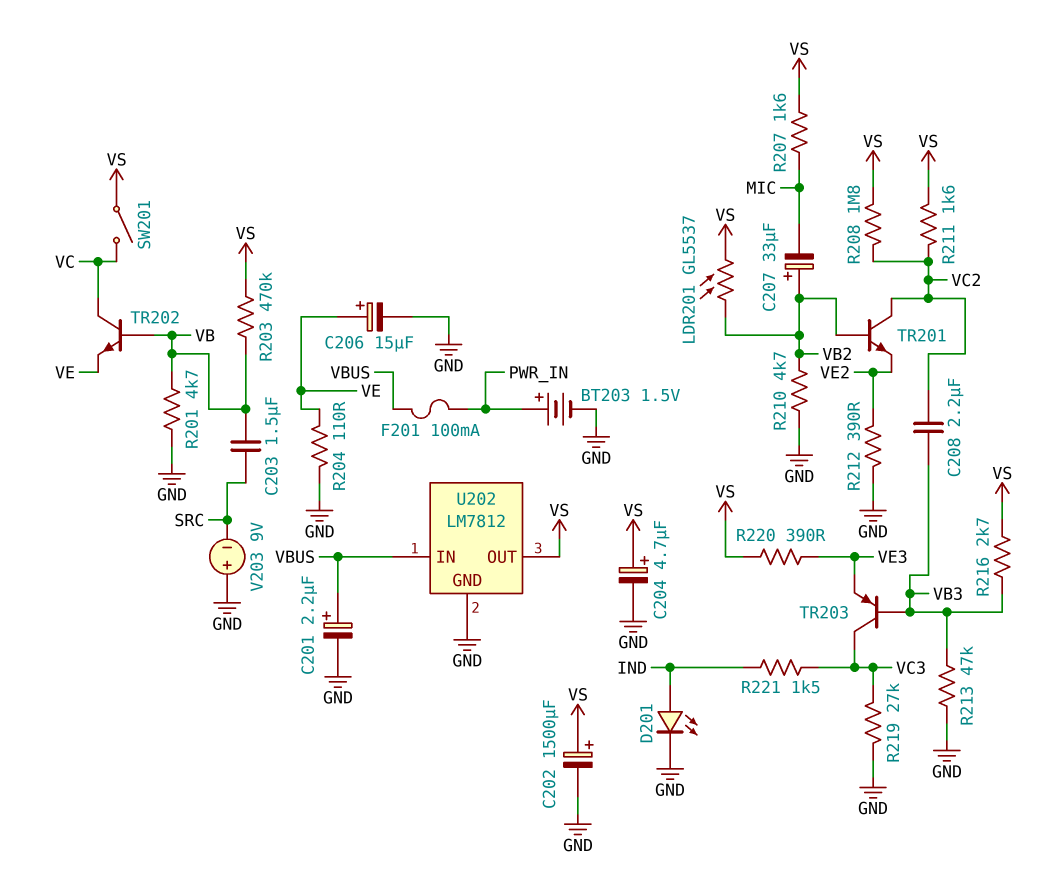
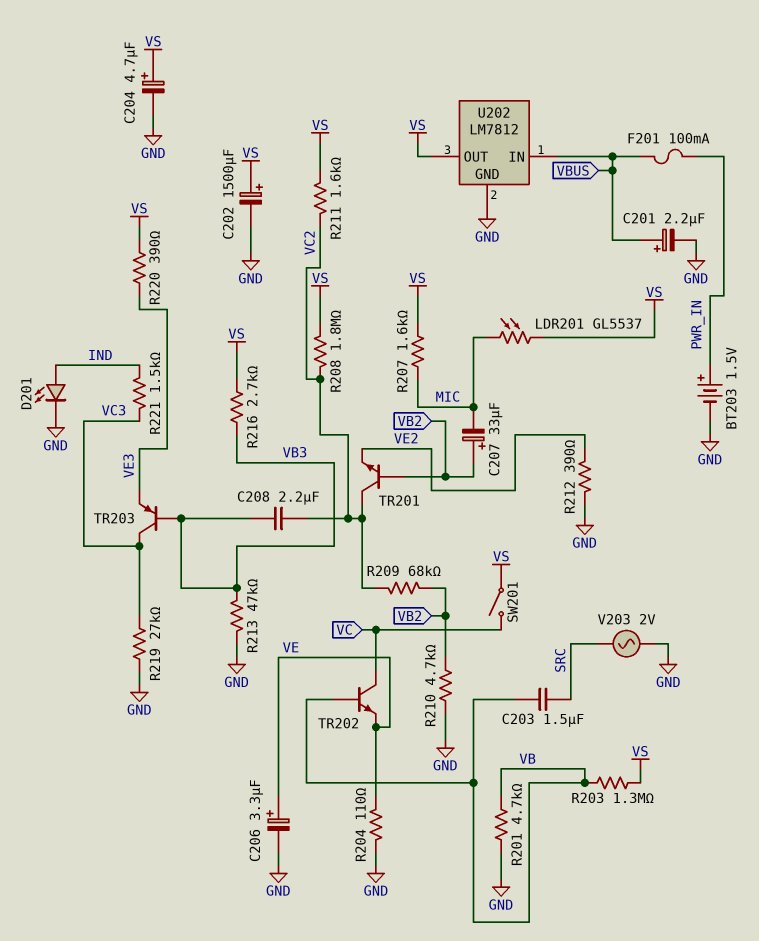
C206: 15uF (plus VE, minus GND) -> 3.3uF (plus VE, minus GND)
LDR201: GL5537 (VB2, VS) -> GL5537 (MIC, VS)
R203: 470k (VB, VS) -> 1.3M (VB, VS)
R209: none -> 68k (VB2, VC2)
V203: 9V (plus GND, minus SRC) -> AC 2V (GND, SRC)

